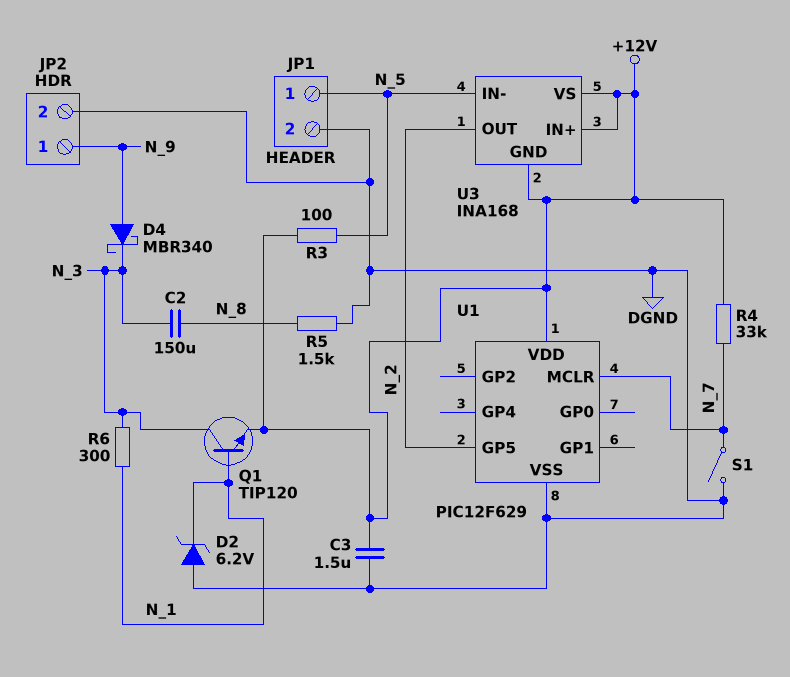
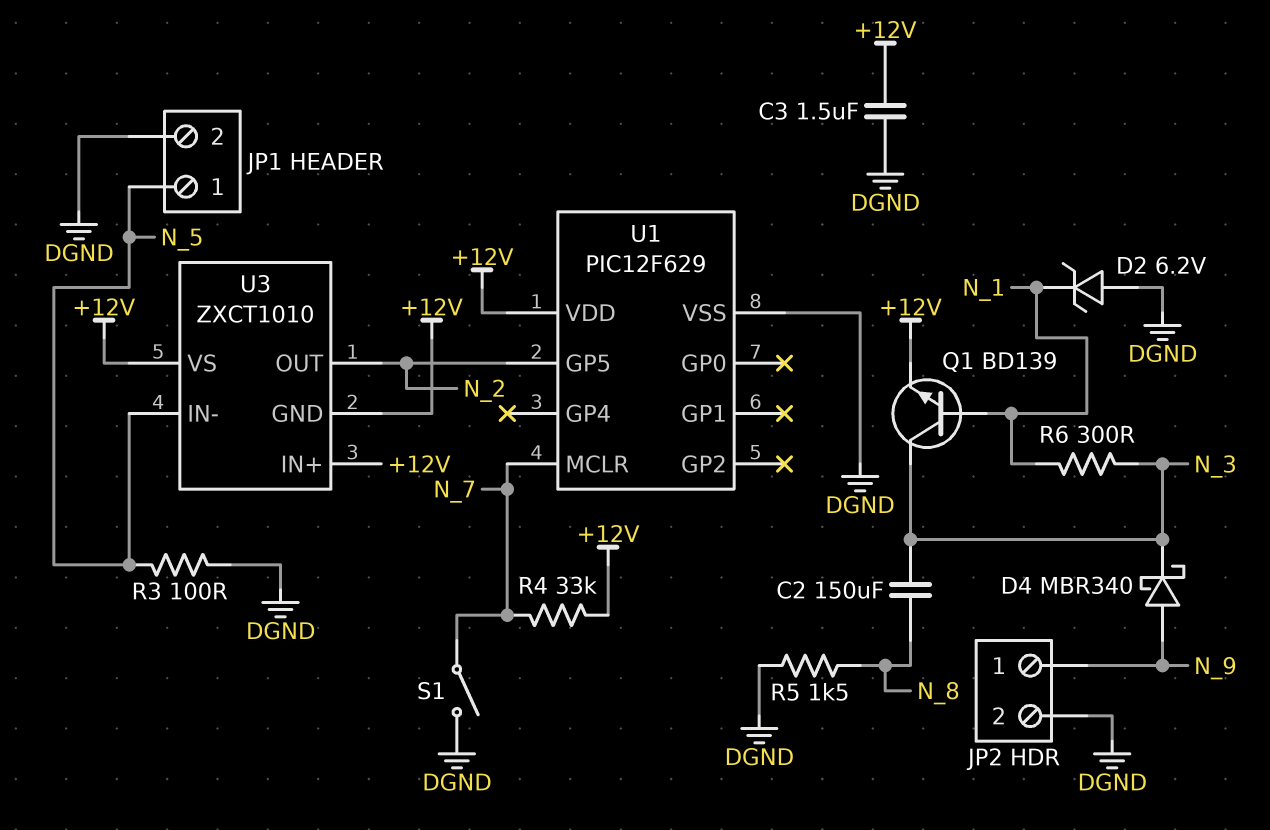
Q1: NPN TIP120 (B N_1, C N_3, E +12V) -> NPN BD139 (B N_1, C N_3, E +12V)
R3: 100 (+12V, N_5) -> 100 (DGND, N_5)
U3: INA168 -> ZXCT1010

